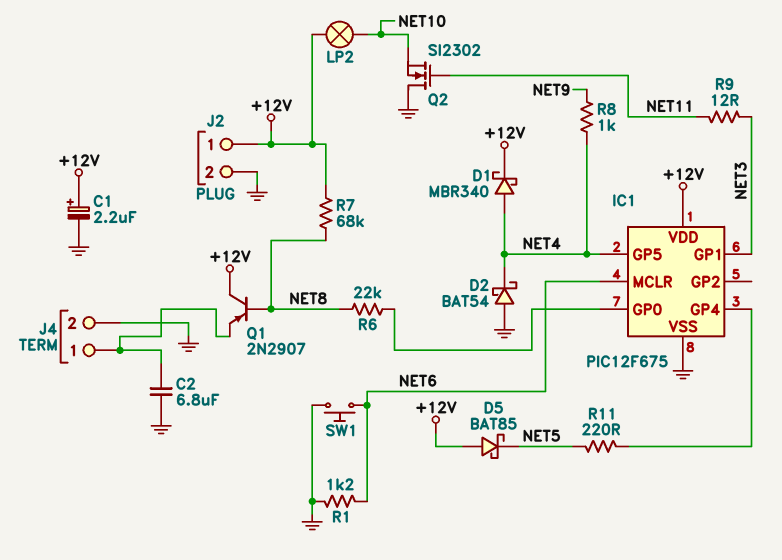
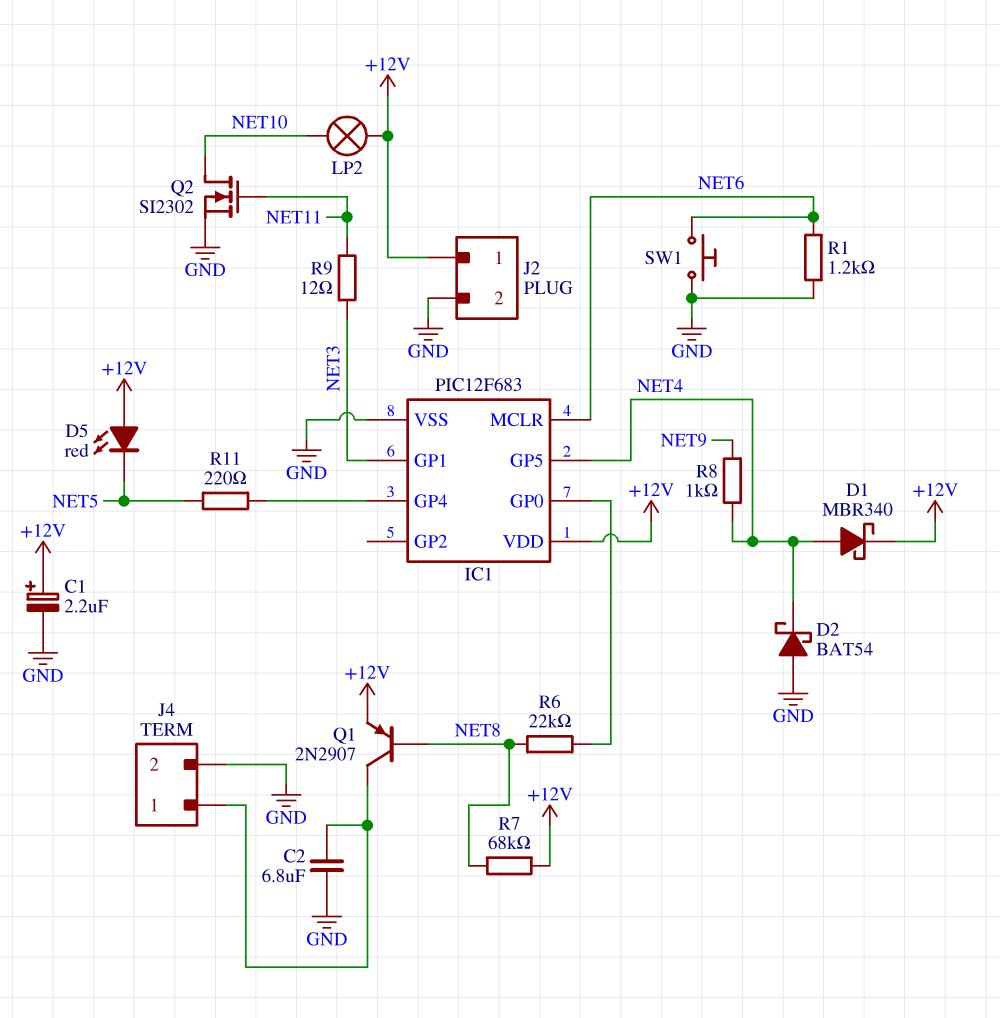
D5: schottky BAT85 (A +12V, K NET5) -> LED red (A +12V, K NET5)
IC1: PIC12F675 -> PIC12F683
Q1: PNP 2N2907 (B NET8, C +12V, E J4/1) -> PNP 2N2907 (B NET8, C J4/1, E +12V)
Q2: NMOS SI2302 (G NET11, D GND, S NET10) -> NMOS SI2302 (G NET11, D NET10, S GND)

